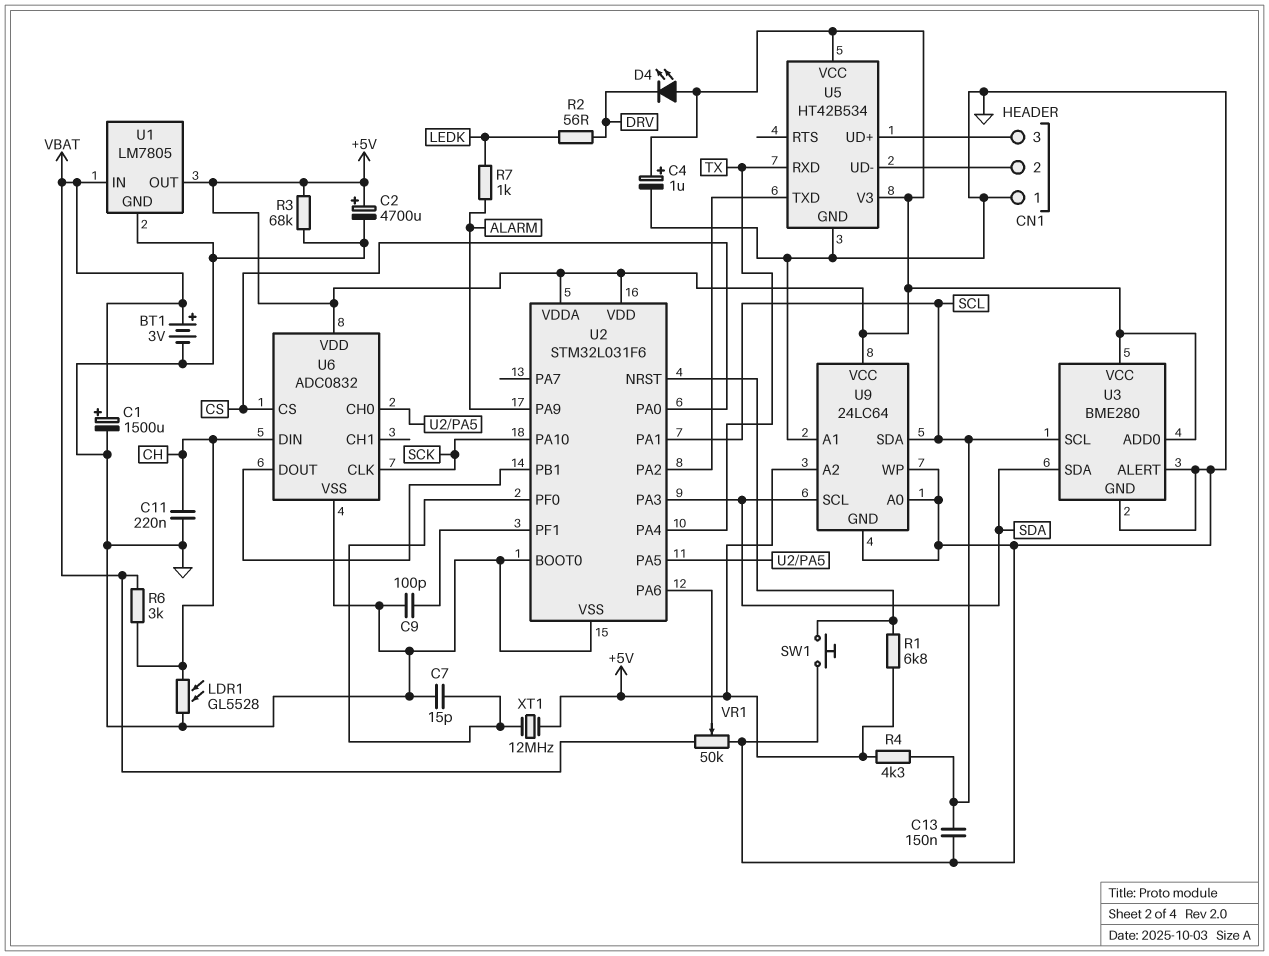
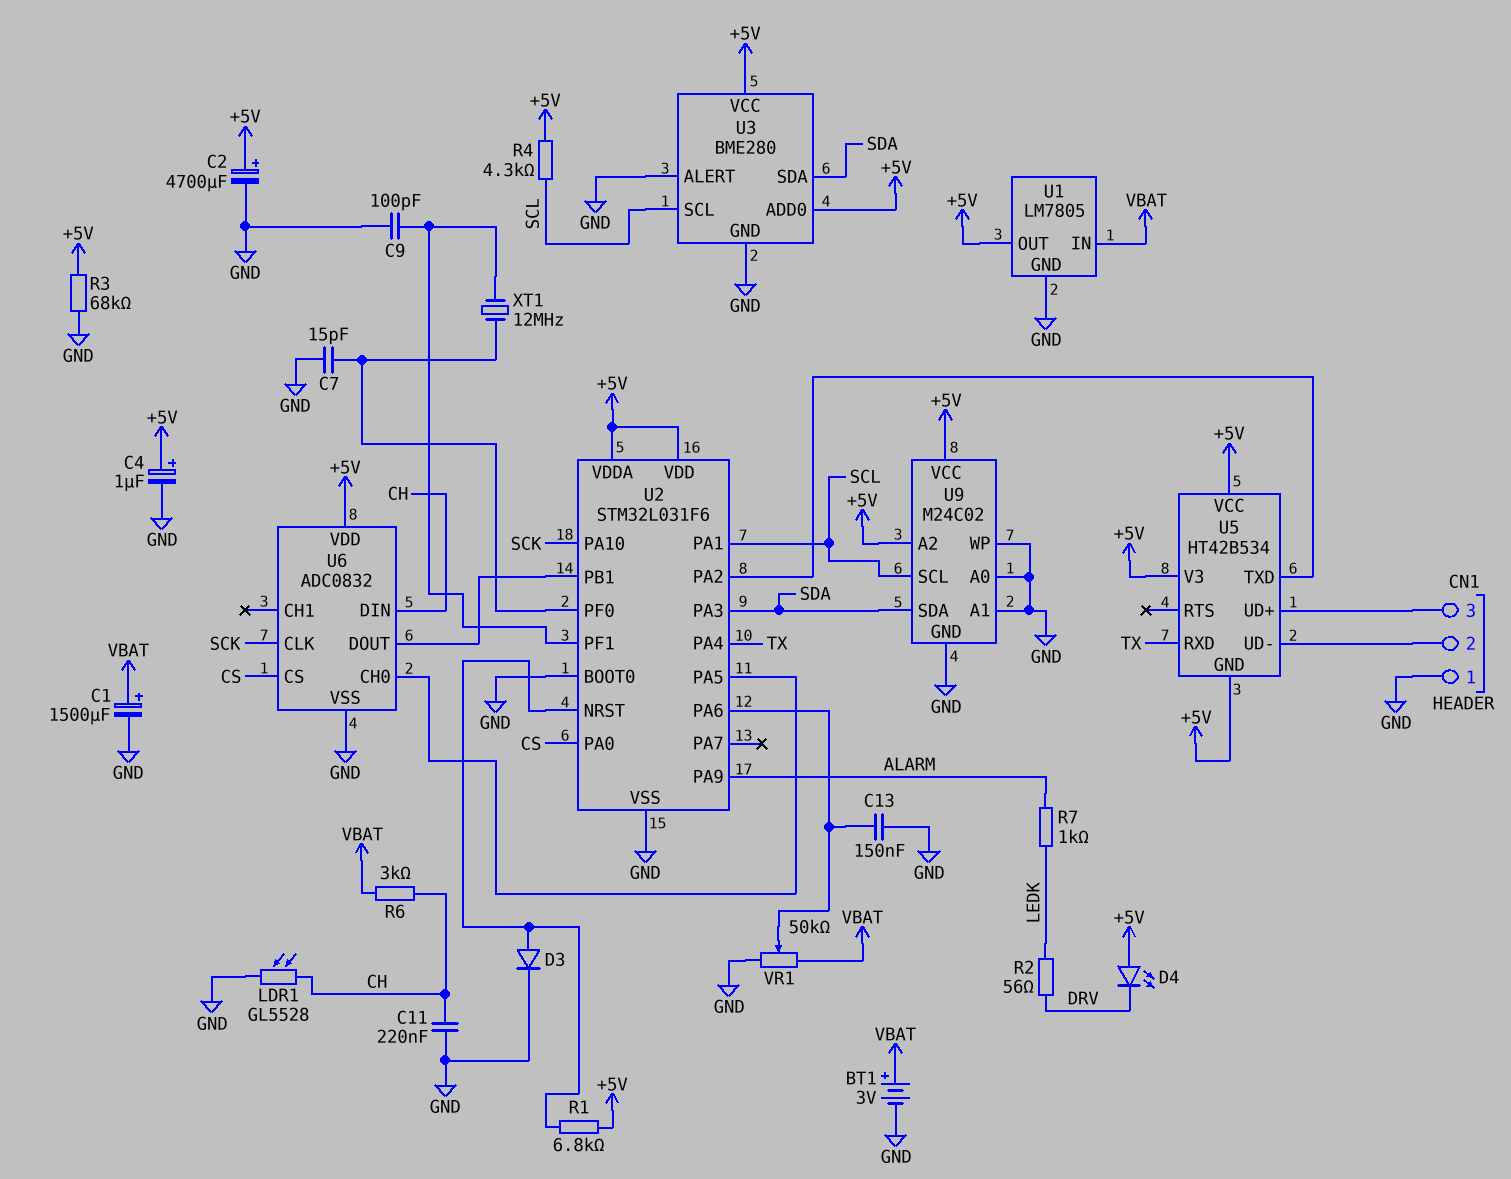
C13: 150nF (GND, SCL) -> 150nF (GND, U2/PA6)
D3: none -> diode (A U2/NRST, K GND)
SW1: button (GND, U2/NRST) -> none
U5 pin GND: GND -> +5V
U9: 24LC64 -> M24C02
U9 pin SCL: SDA -> SCL
U9 pin SDA: SCL -> SDA
XT1: 12MHz (+5V, U2/PF0) -> 12MHz (U2/PF0, U2/PF1)

